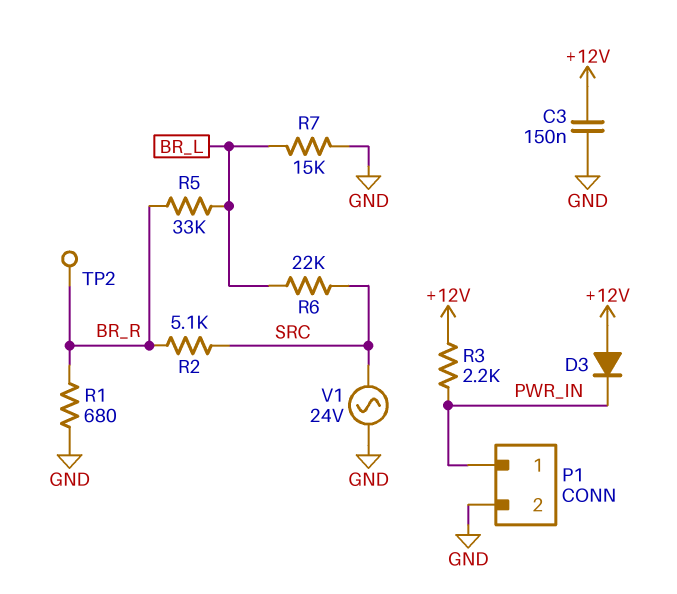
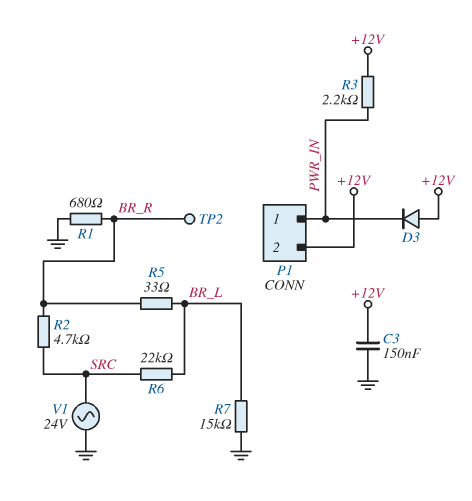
P1 pin 2: GND -> +12V
R2: 5.1k (BR_R, SRC) -> 4.7k (BR_R, SRC)
R5: 33k (BR_L, BR_R) -> 33 (BR_L, BR_R)

